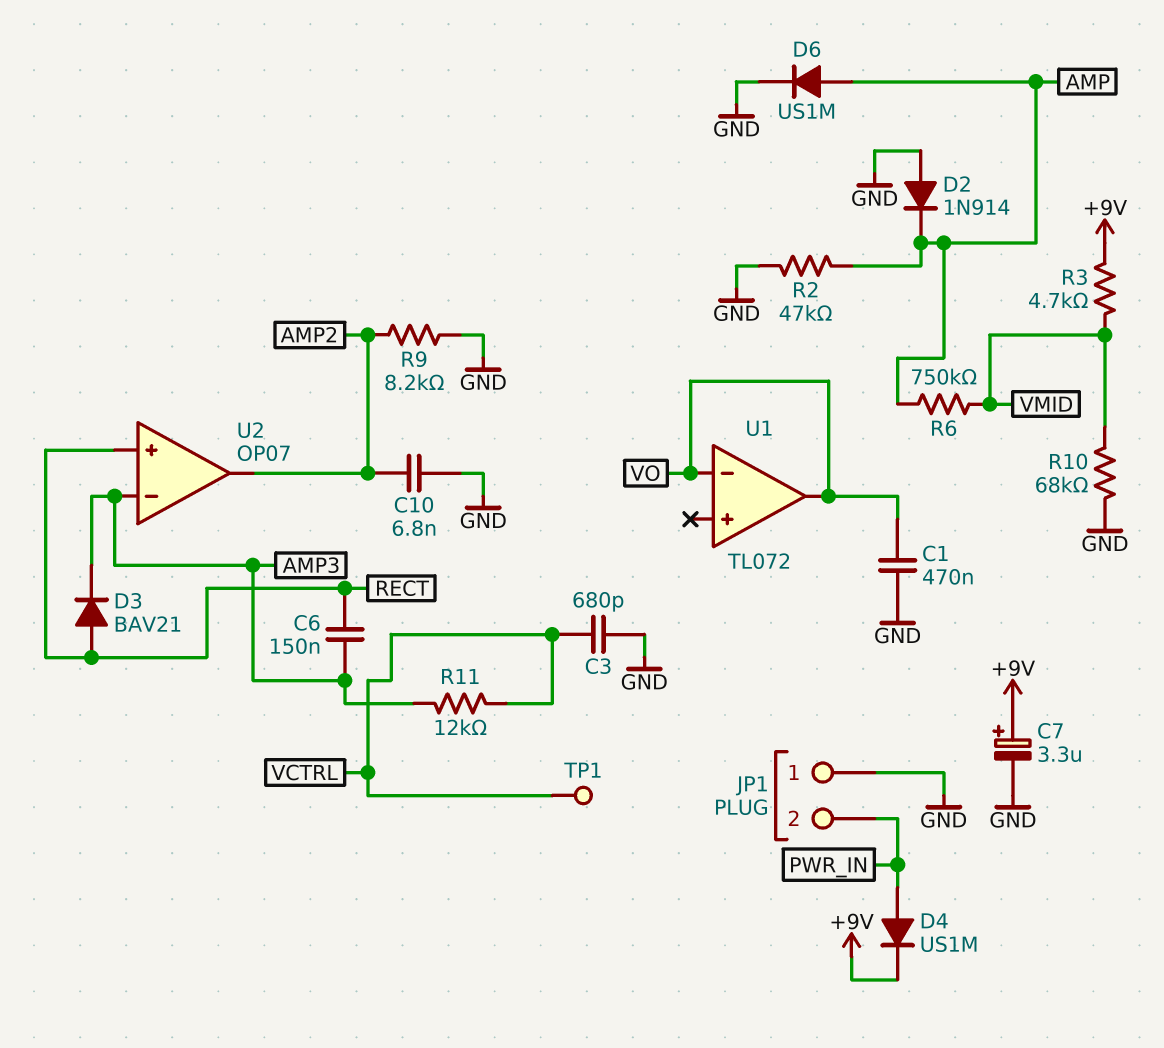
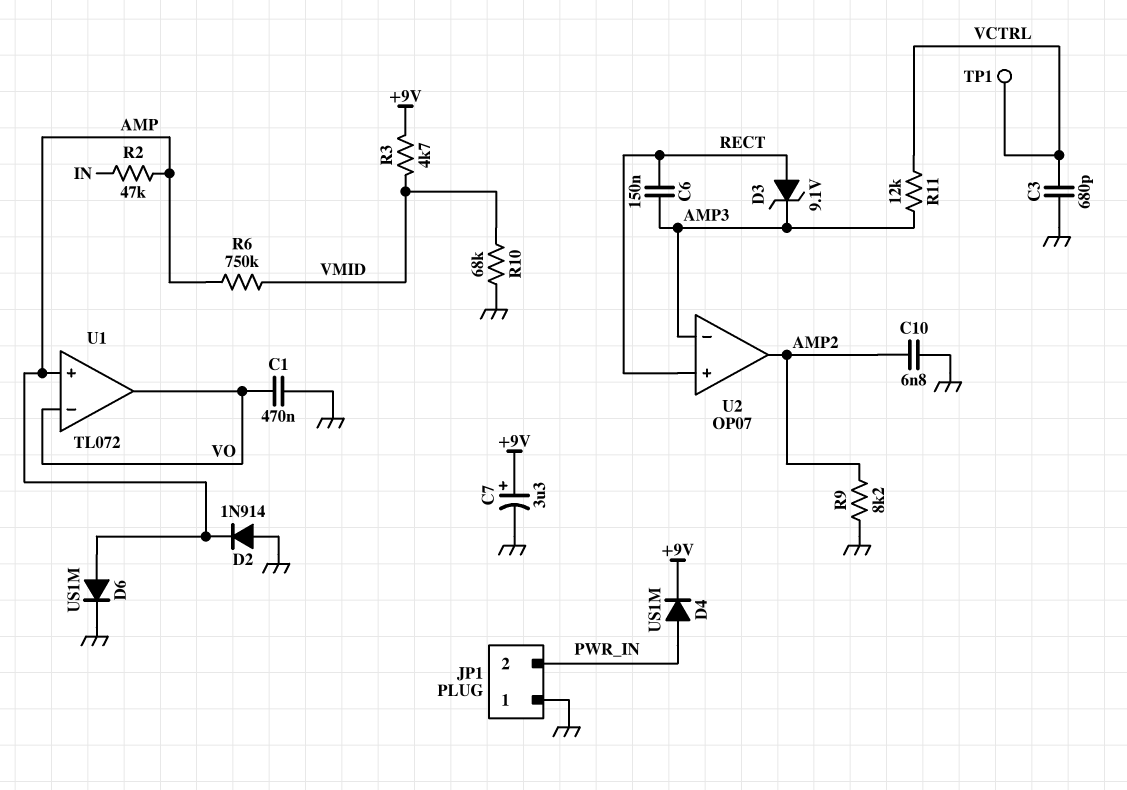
D3: diode BAV21 (A RECT, K AMP3) -> zener 9.1V (A RECT, K AMP3)
R2: 47k (AMP, GND) -> 47k (AMP, IN)
U1 pin in+: none -> AMP

